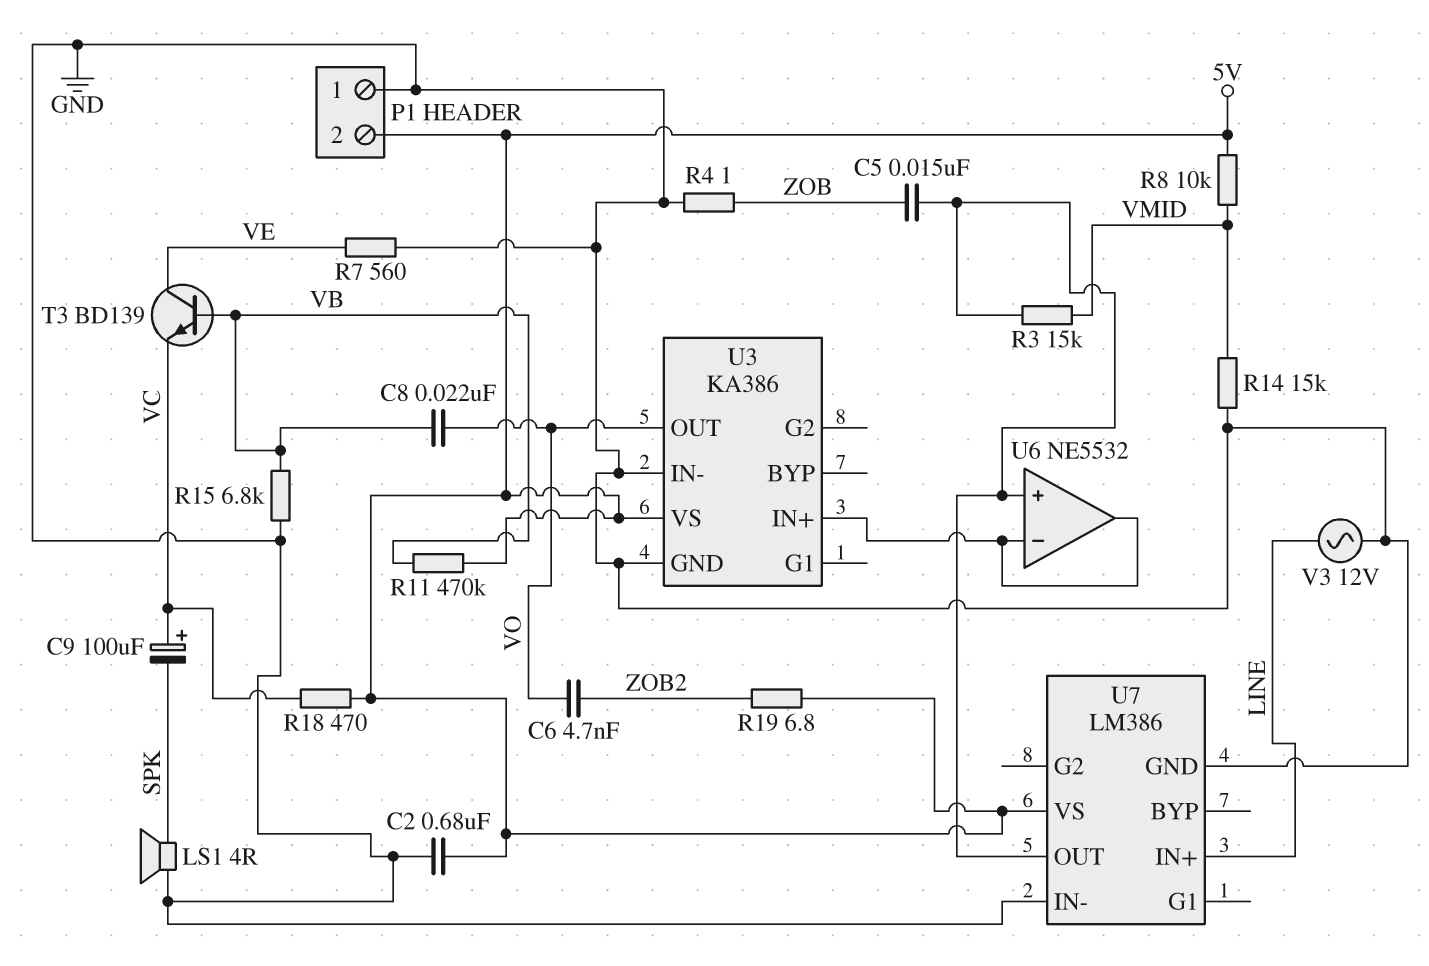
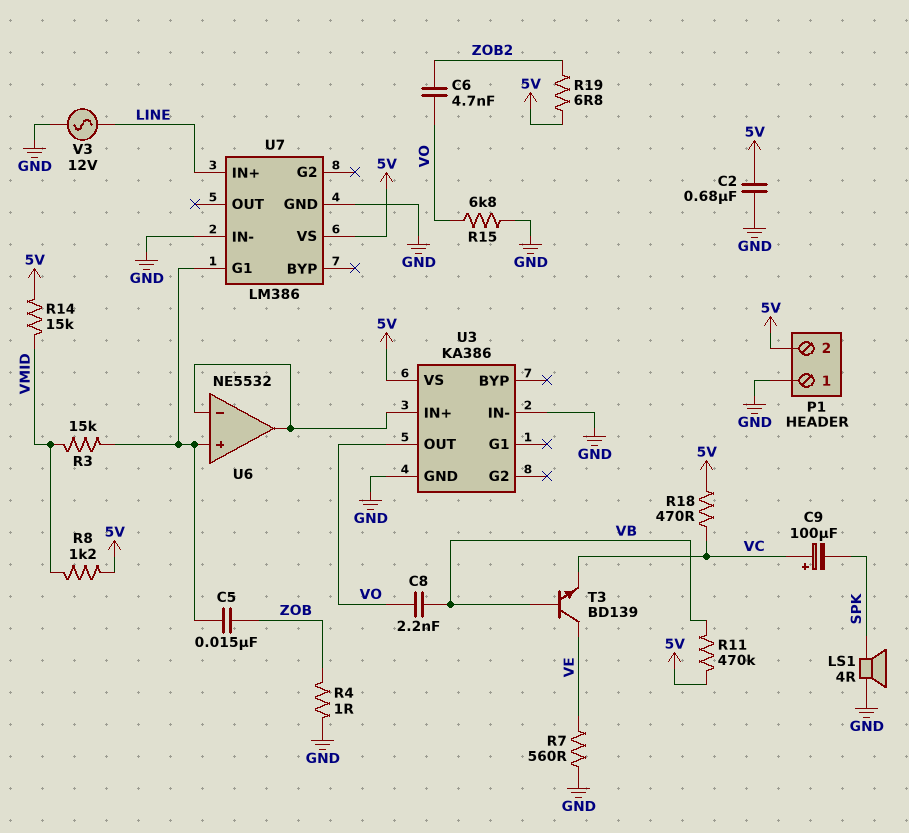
C8: 22nF (VB, VO) -> 2.2nF (VB, VO)
R8: 10k (5V, VMID) -> 1.2k (5V, VMID)
R14: 15k (GND, VMID) -> 15k (5V, VMID)
R15: 6.8k (GND, VB) -> 6.8k (GND, VO)
U7 pin G1: none -> U6/in+
U7 pin OUT: U6/in+ -> none

